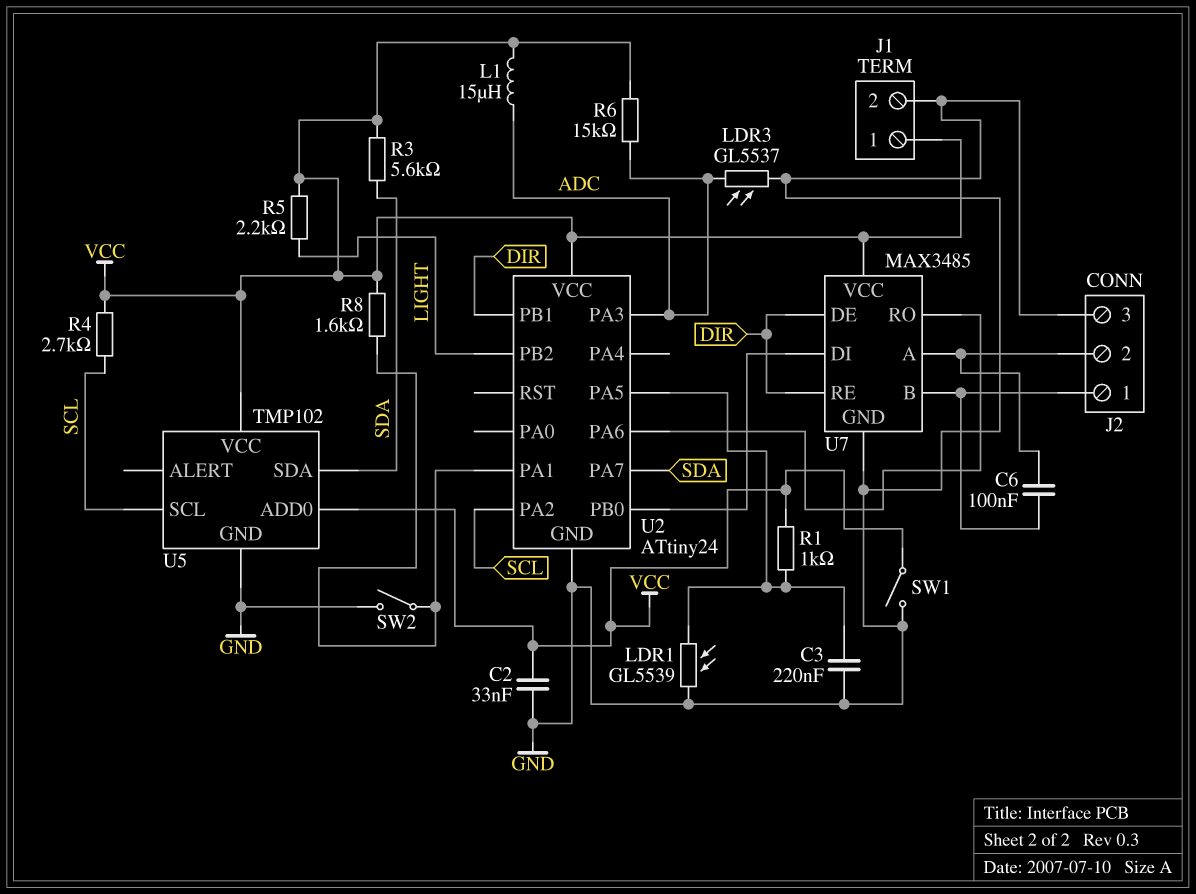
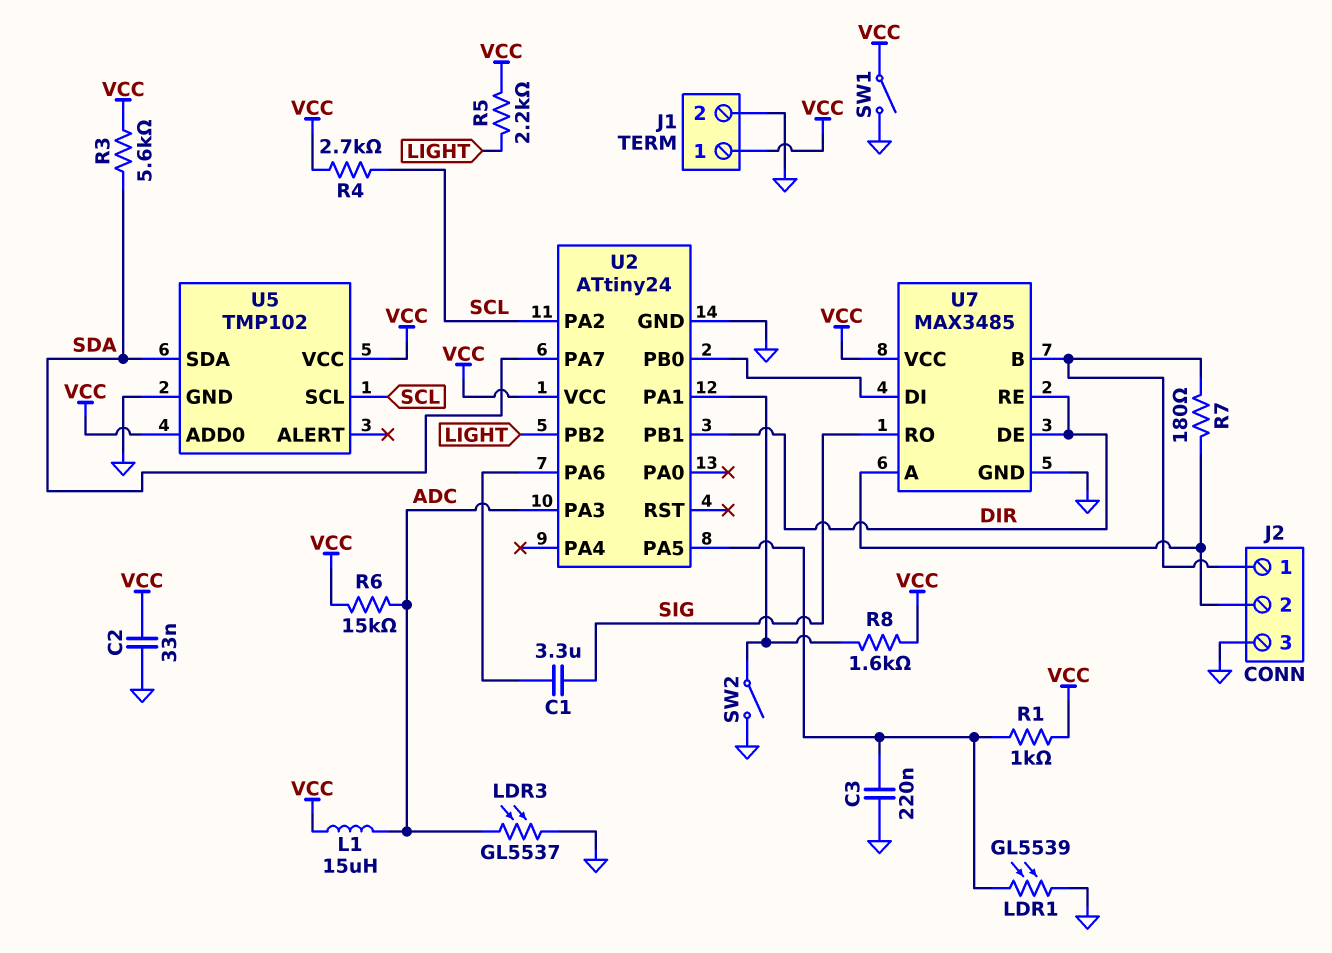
C1: none -> 3.3uF (SIG, U2/PA6)
C6: 100nF (J2/1, J2/2) -> none
R7: none -> 180 (J2/1, J2/2)
U7 pin RO: U2/PA6 -> SIG

